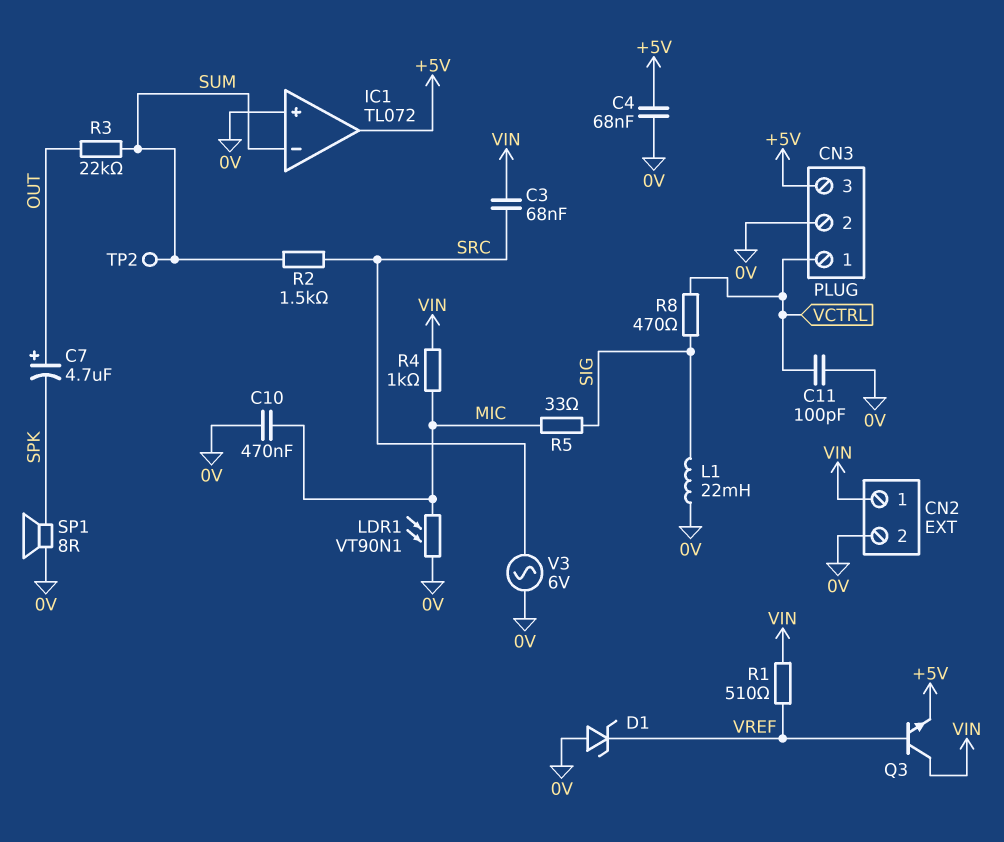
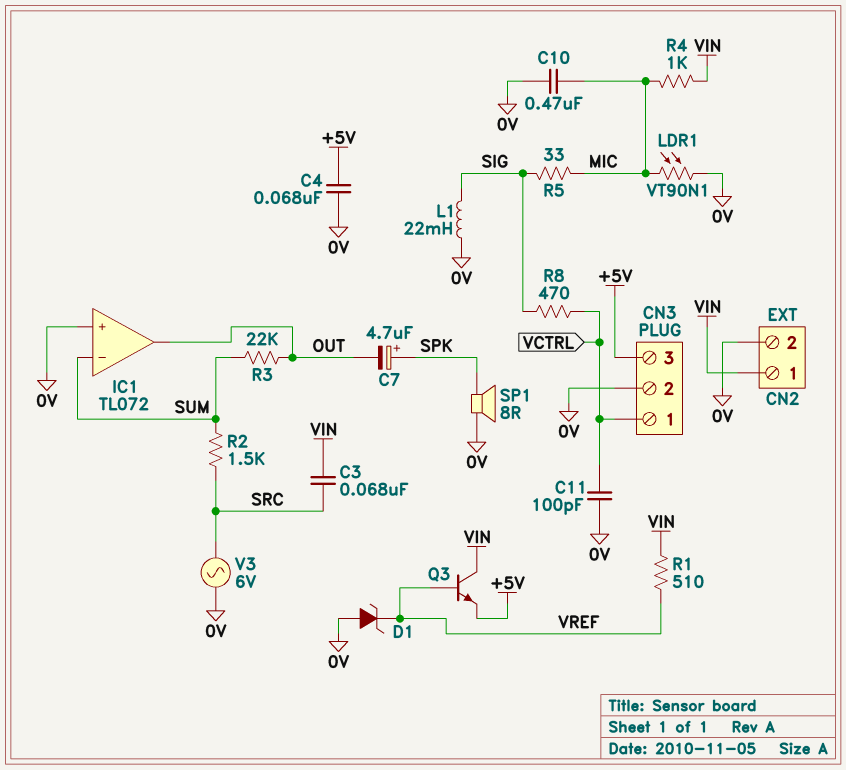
C7: 4.7uF (plus OUT, minus SPK) -> 4.7uF (plus SPK, minus OUT)
IC1 pin out: +5V -> OUT
TP2: test point (SUM) -> none

